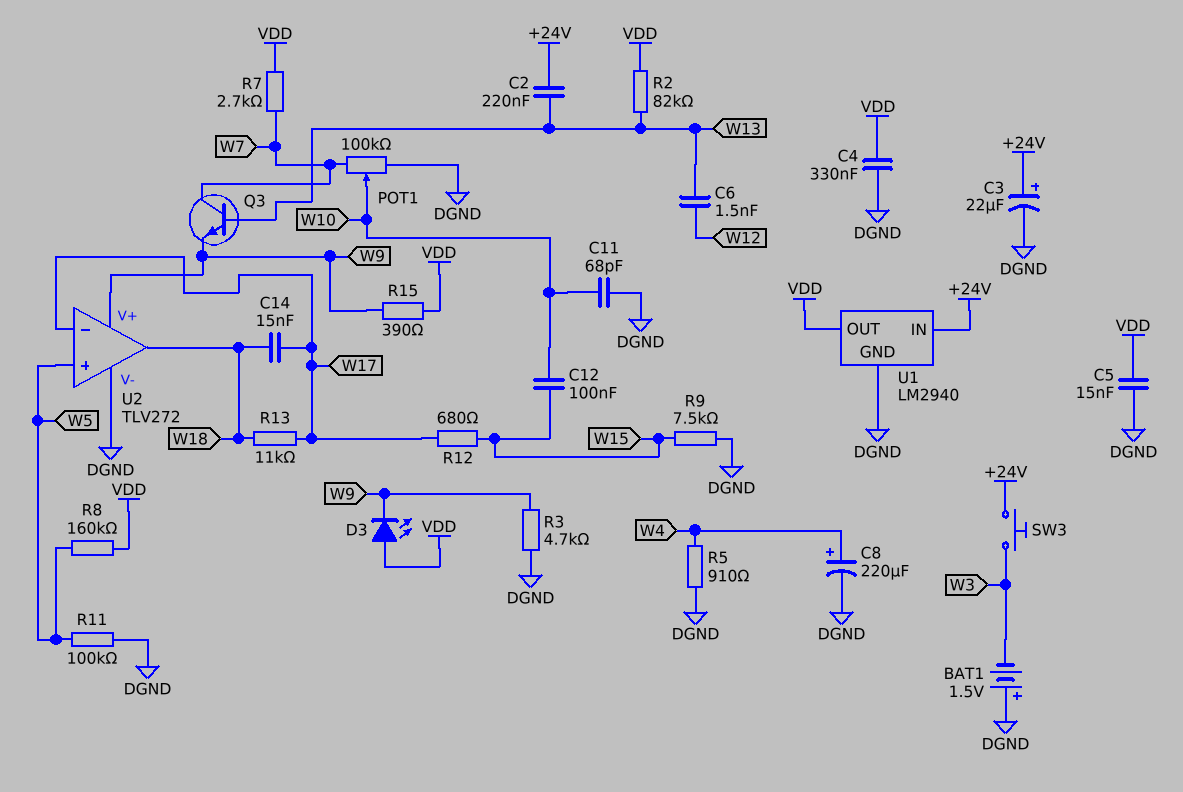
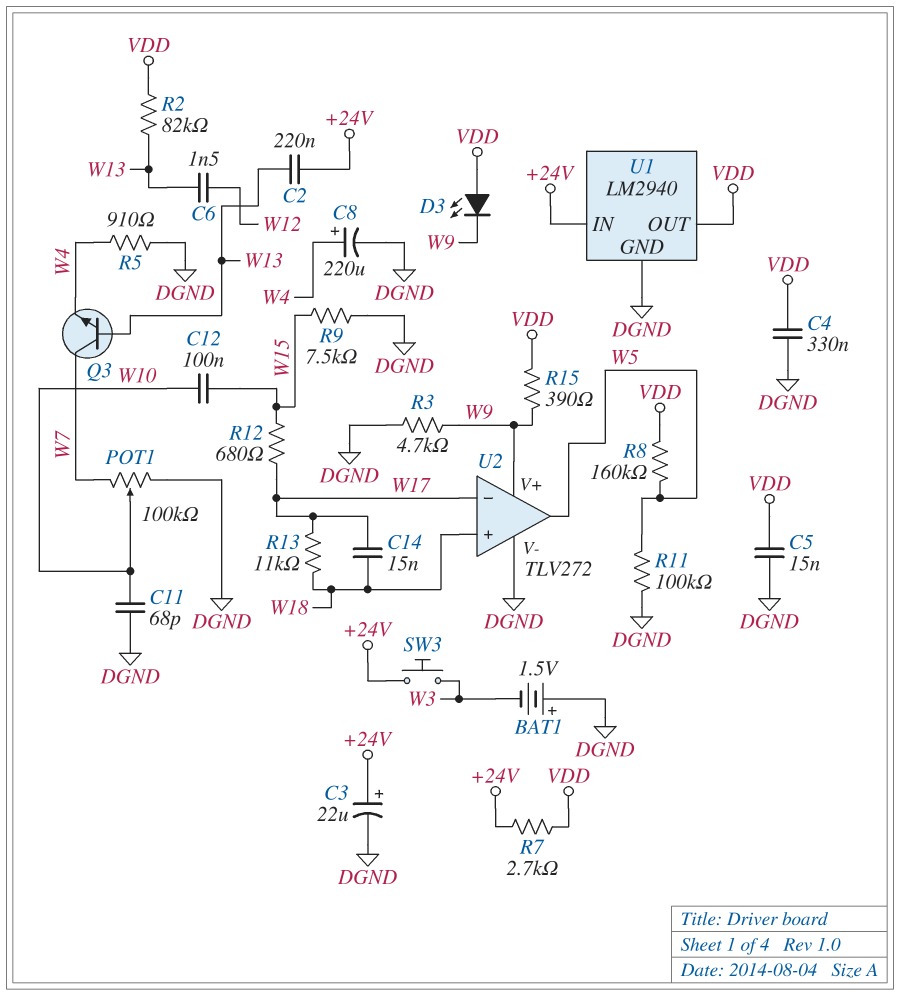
Q3: NPN (B W13, C W7, E W9) -> NPN (B W13, C W7, E W4)
R7: 2.7k (VDD, W7) -> 2.7k (+24V, VDD)
U2 pin in+: W5 -> W18
U2 pin out: W18 -> W5

